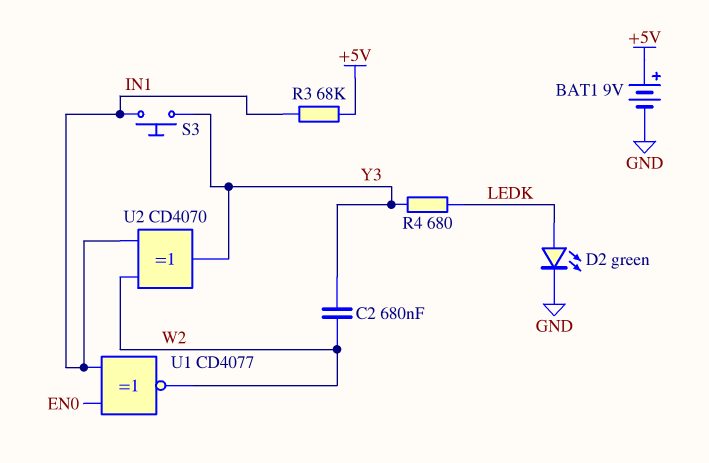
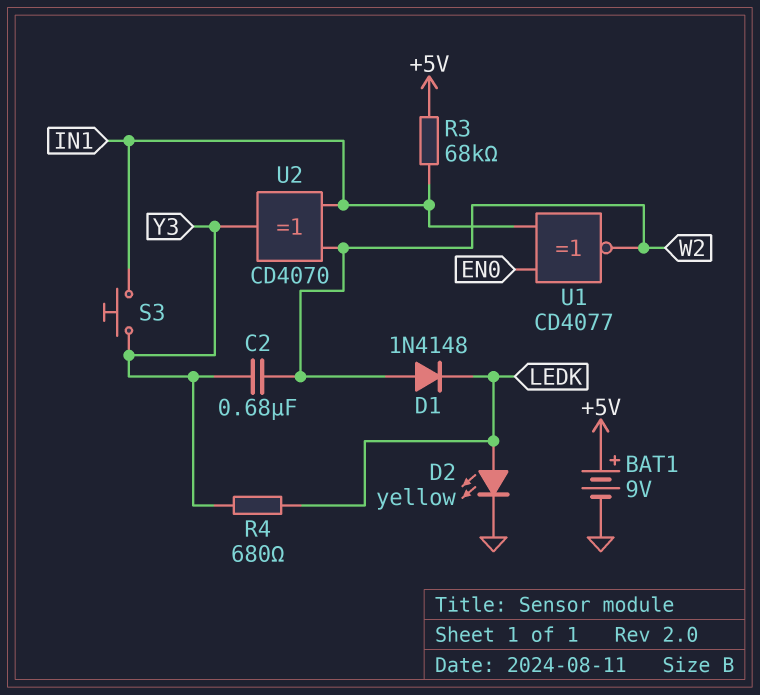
D1: none -> diode 1N4148 (A W2, K LEDK)
D2: LED green (A LEDK, K GND) -> LED yellow (A LEDK, K GND)

